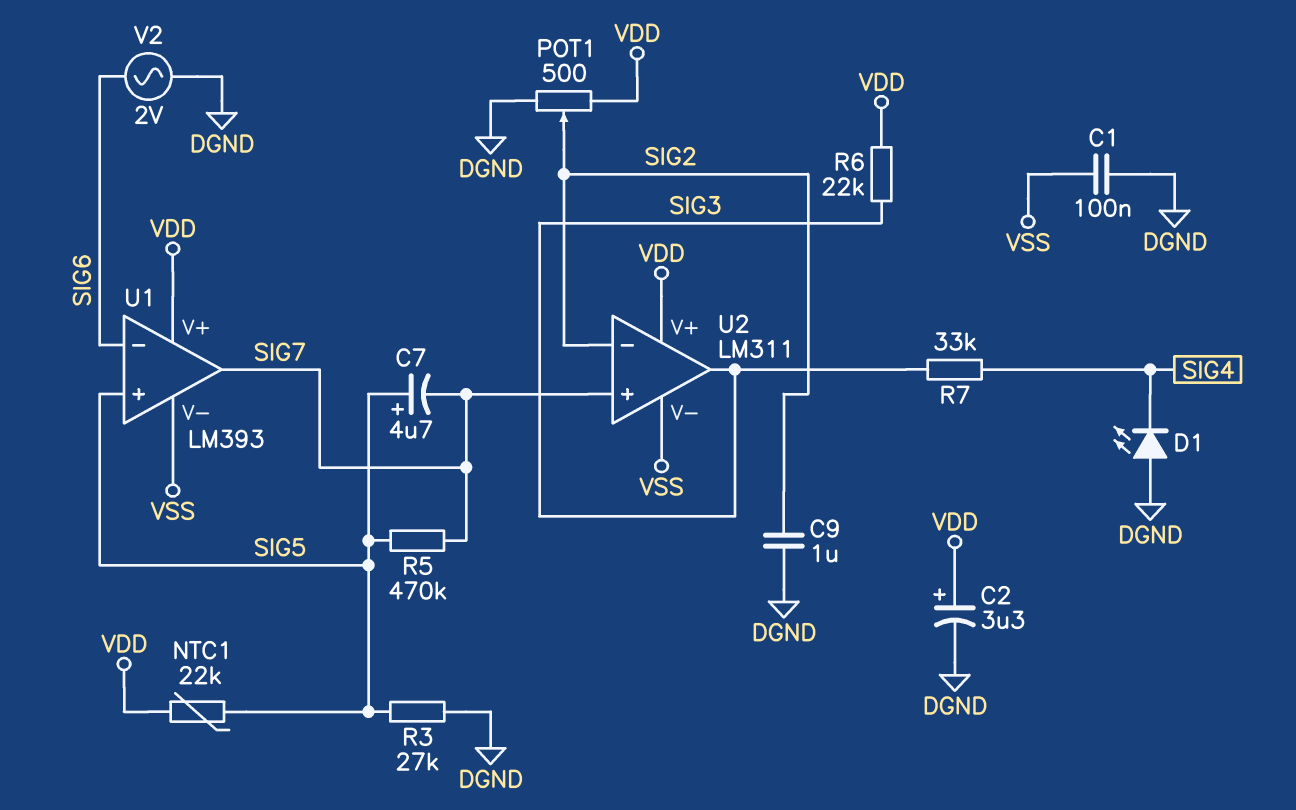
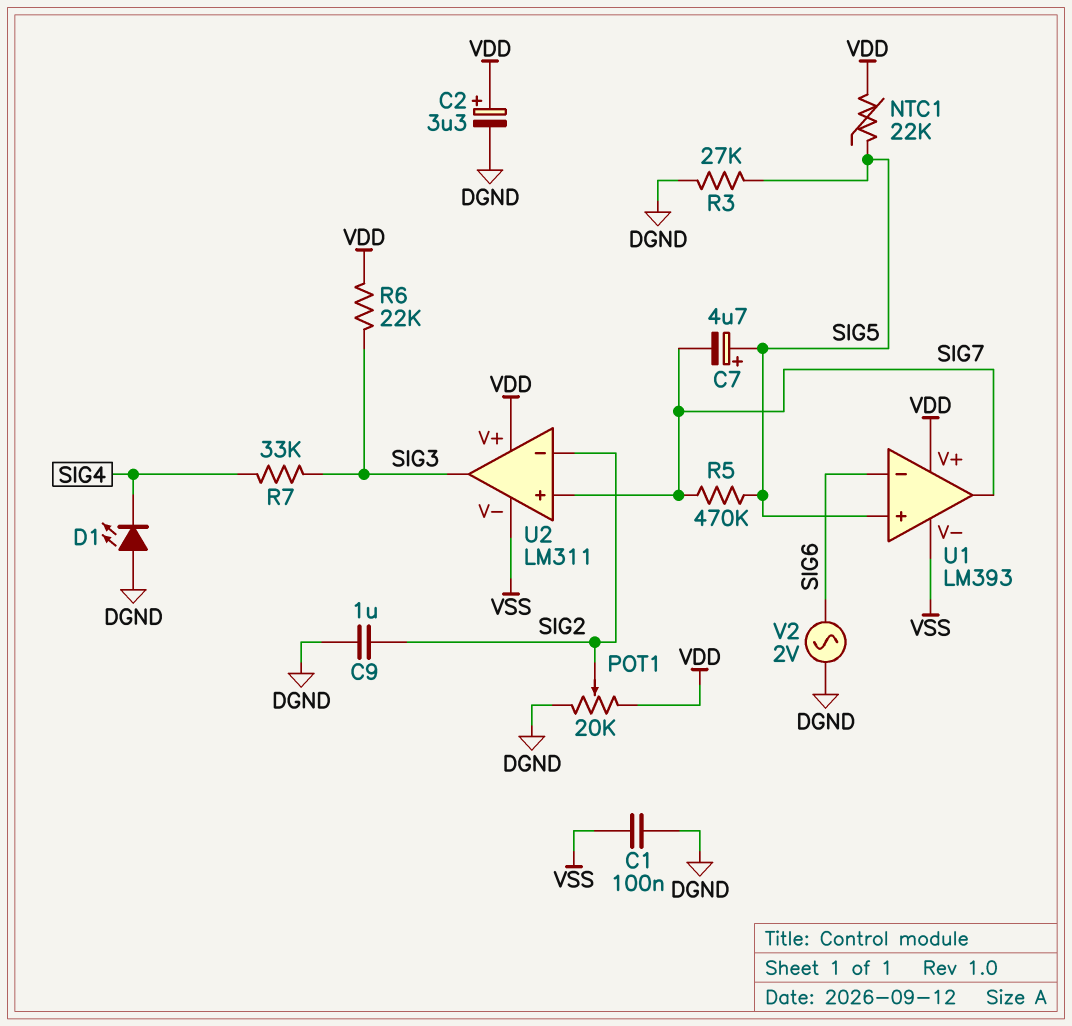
POT1: 500 (DGND, VDD, wiper SIG2) -> 20k (DGND, VDD, wiper SIG2)

